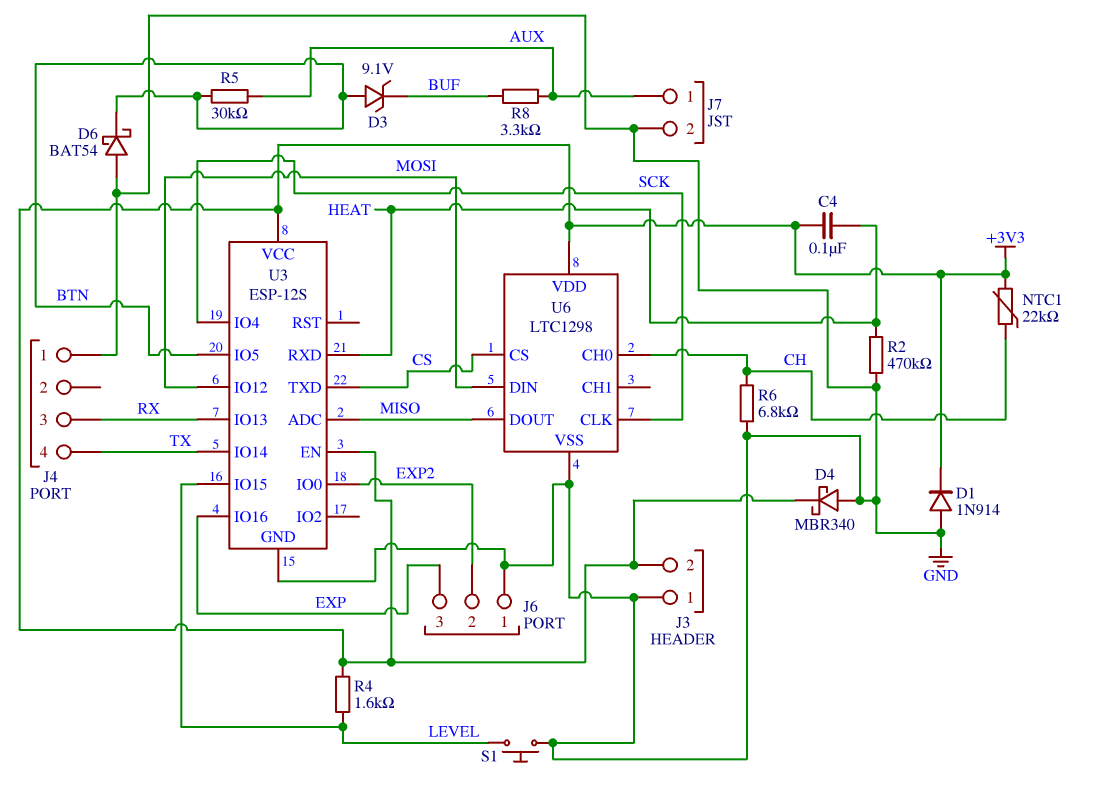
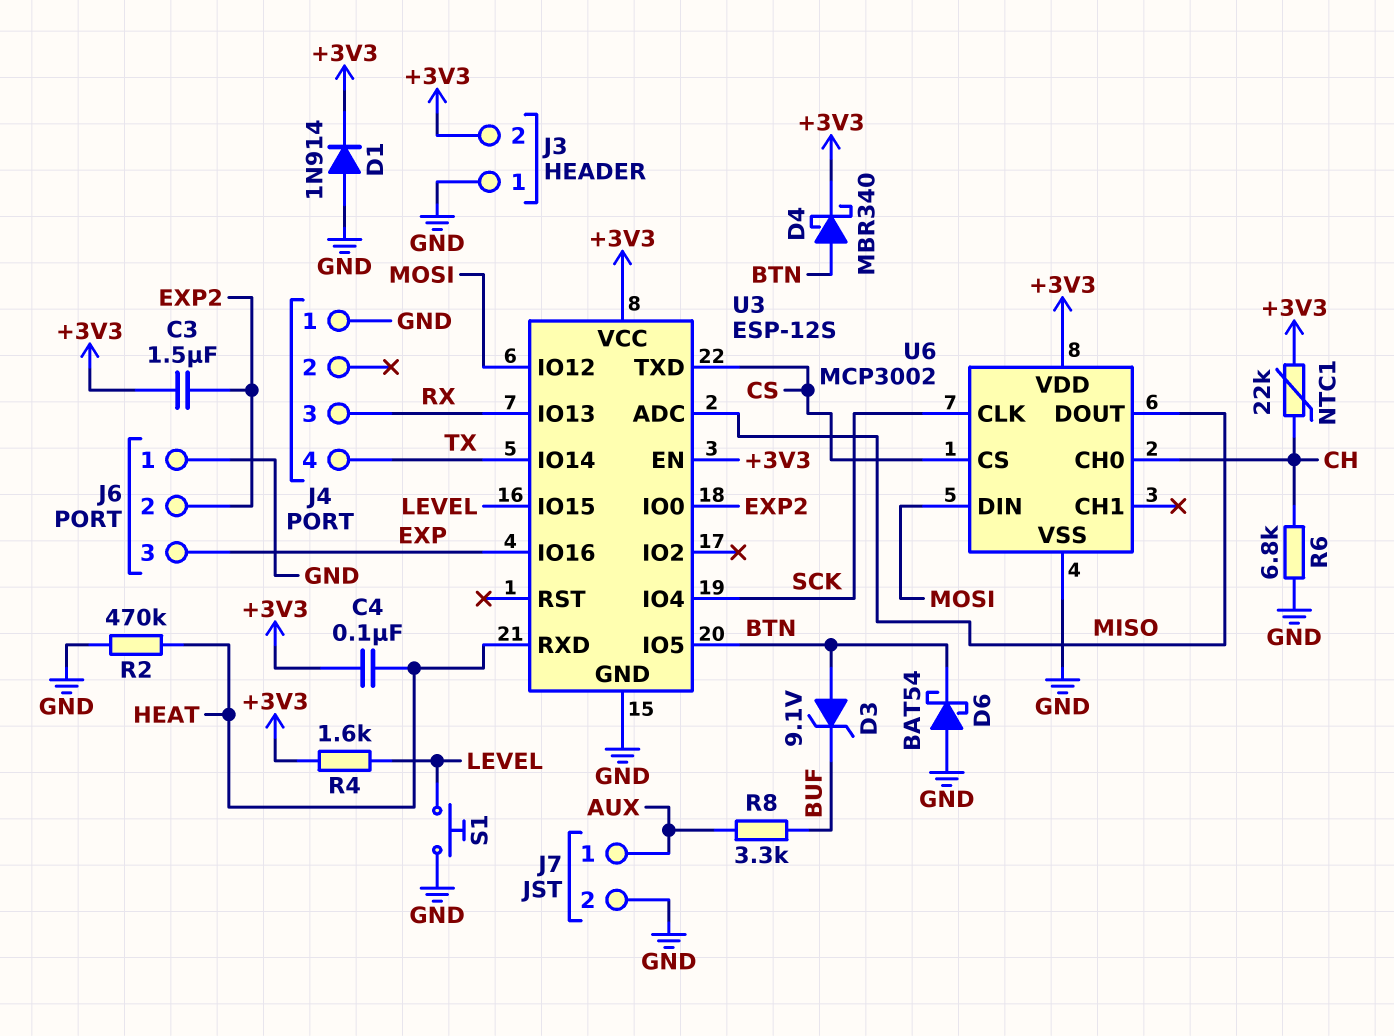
C3: none -> 1.5uF (+3V3, EXP2)
D4: schottky MBR340 (A GND, K +3V3) -> schottky MBR340 (A BTN, K +3V3)
R5: 30k (AUX, BTN) -> none
U6: LTC1298 -> MCP3002

